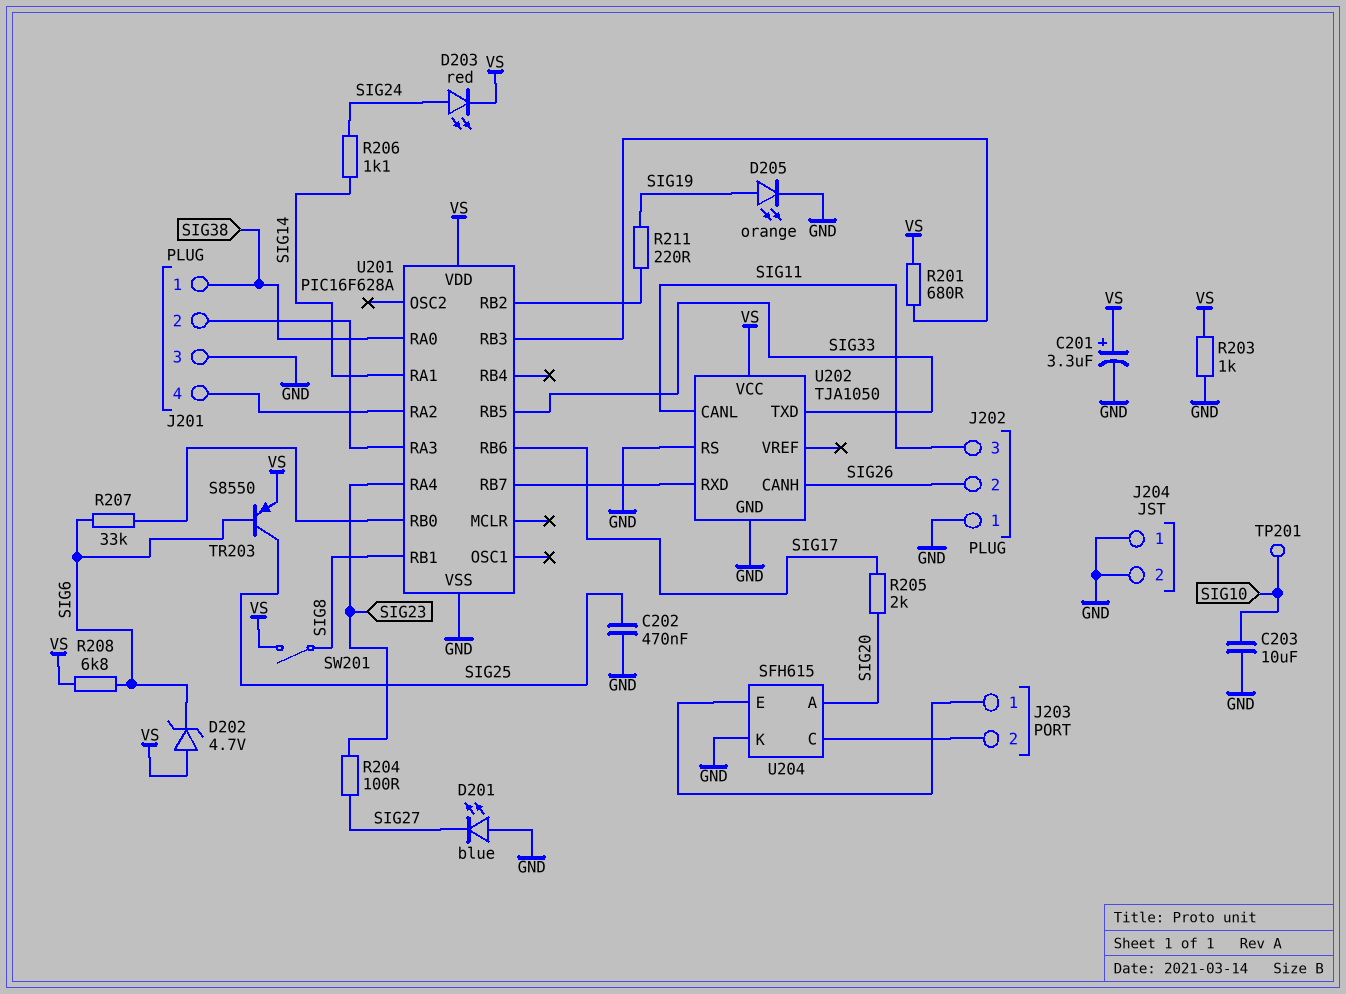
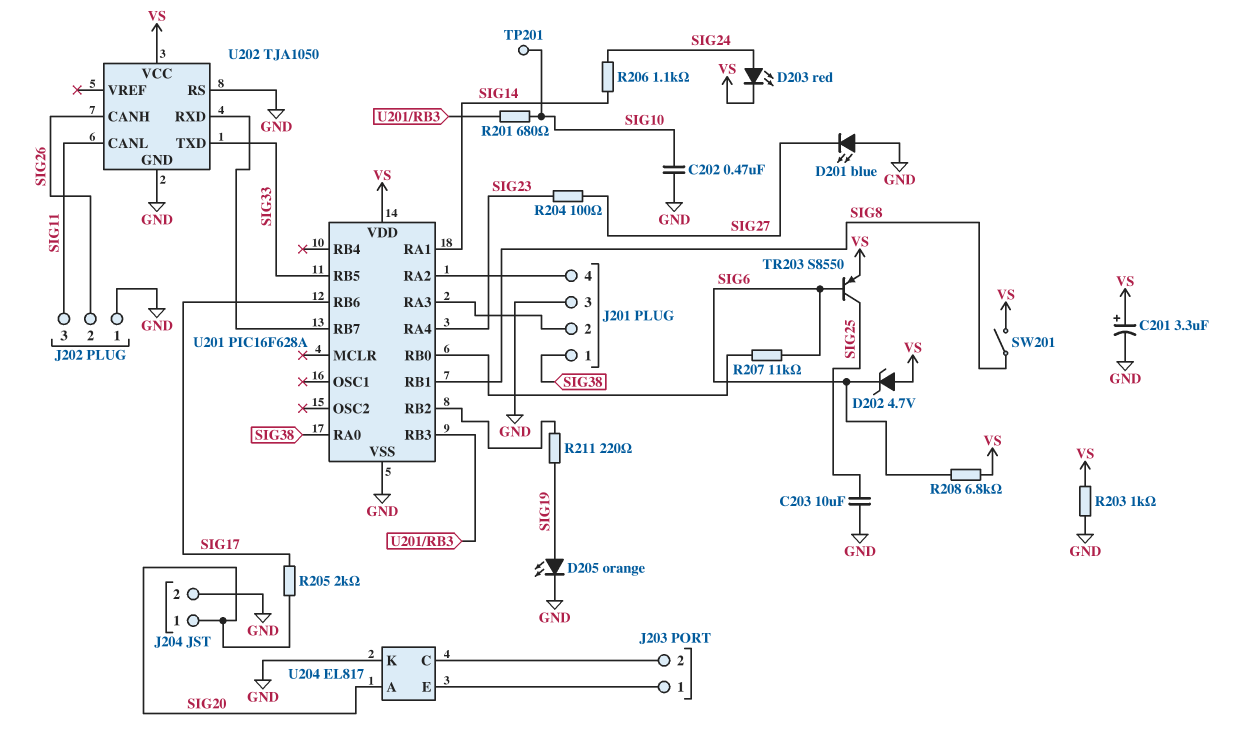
C202: 470nF (GND, SIG25) -> 470nF (GND, SIG10)
C203: 10uF (GND, SIG10) -> 10uF (GND, SIG25)
J204 pin 1: GND -> SIG20
R201: 680 (U201/RB3, VS) -> 680 (SIG10, U201/RB3)
R207: 33k (SIG6, U201/RB0) -> 11k (SIG6, U201/RB0)
U204: SFH615 -> EL817

